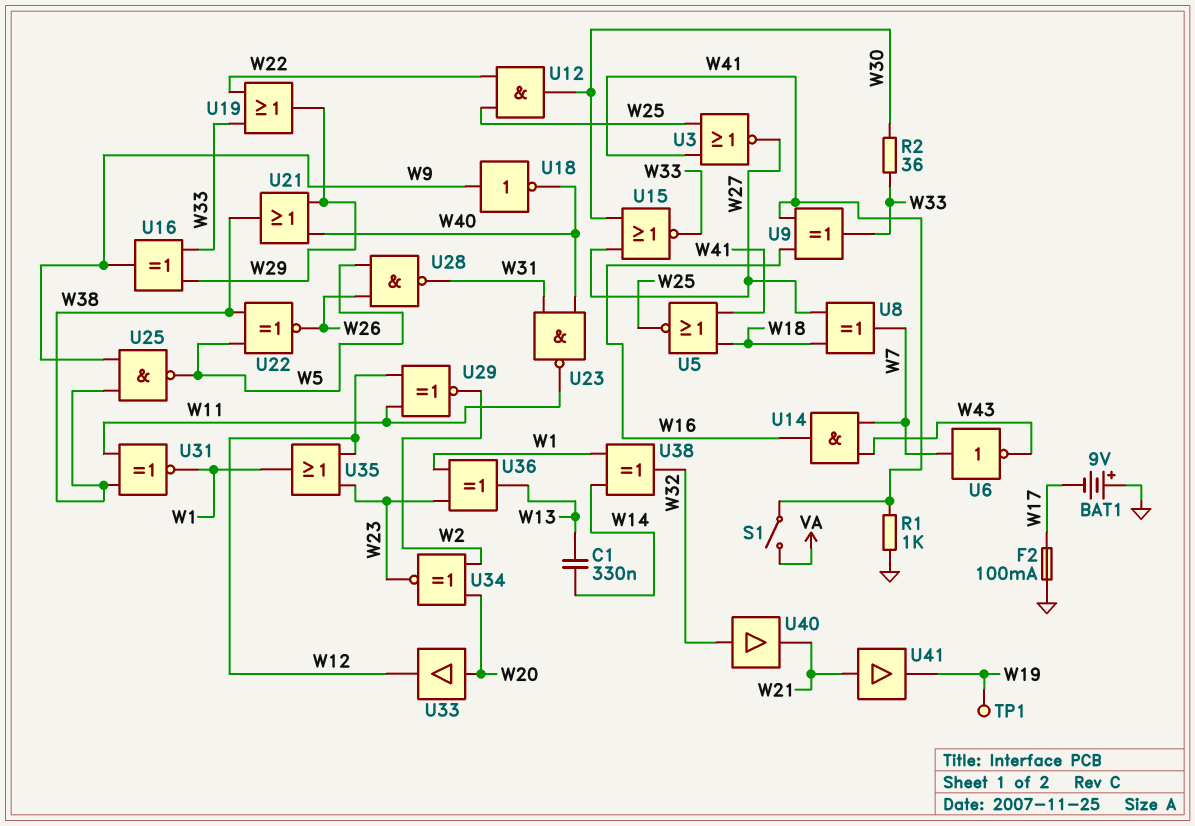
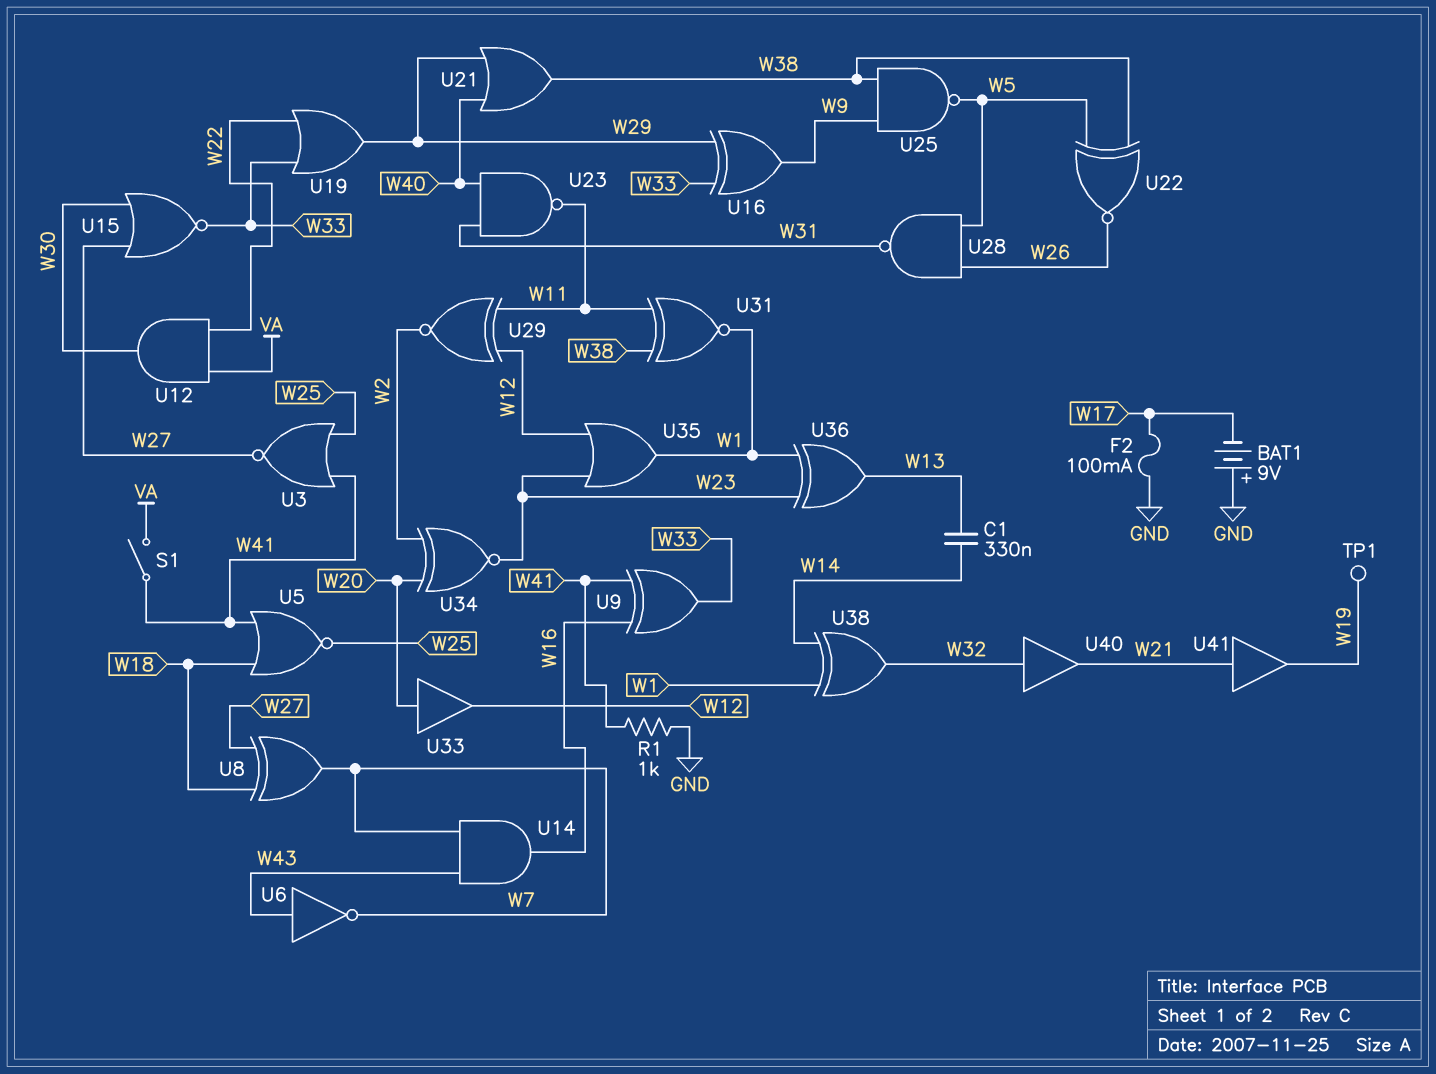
R2: 36 (W30, W33) -> none
U6: NOT (in W7, out W43) -> NOT (in W43, out W7)
U12: AND (in W22, in W25, out W30) -> AND (in VA, in W22, out W30)
U18: NOT (in W9, out W40) -> none

